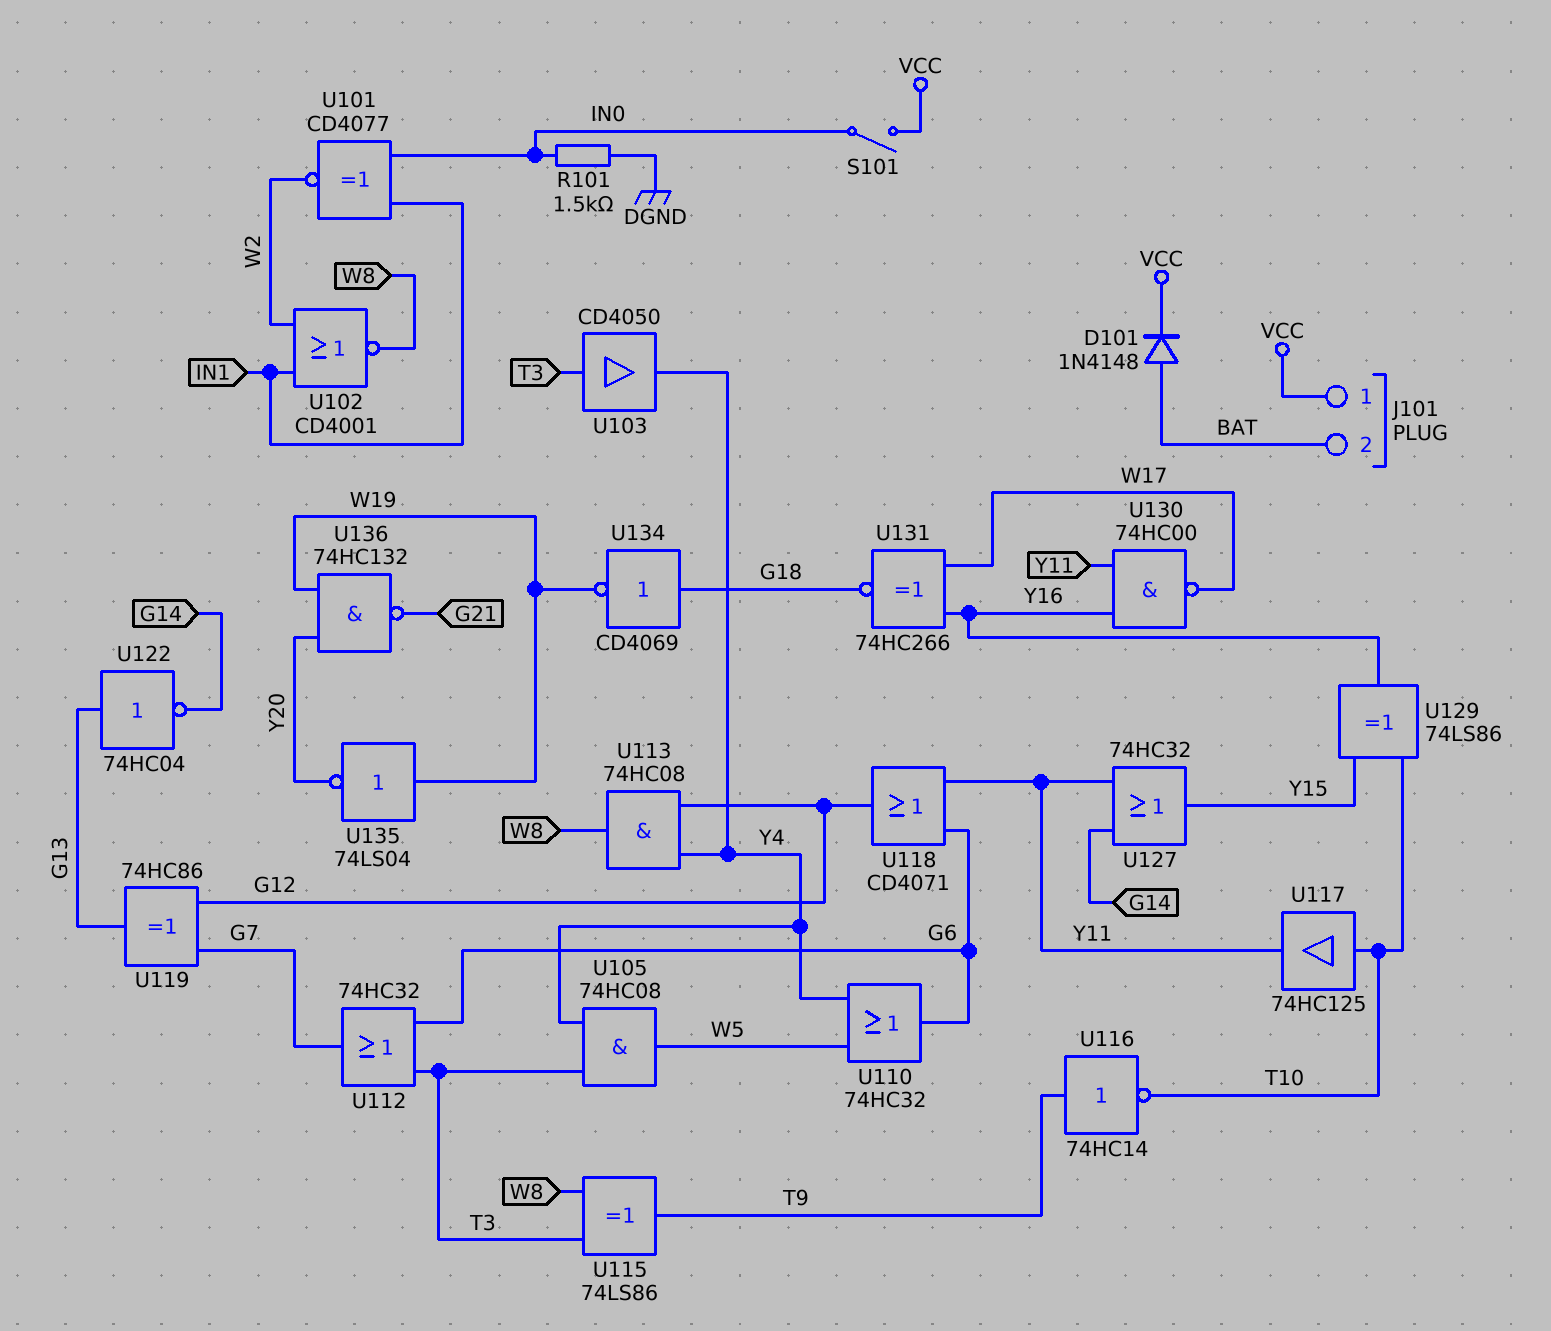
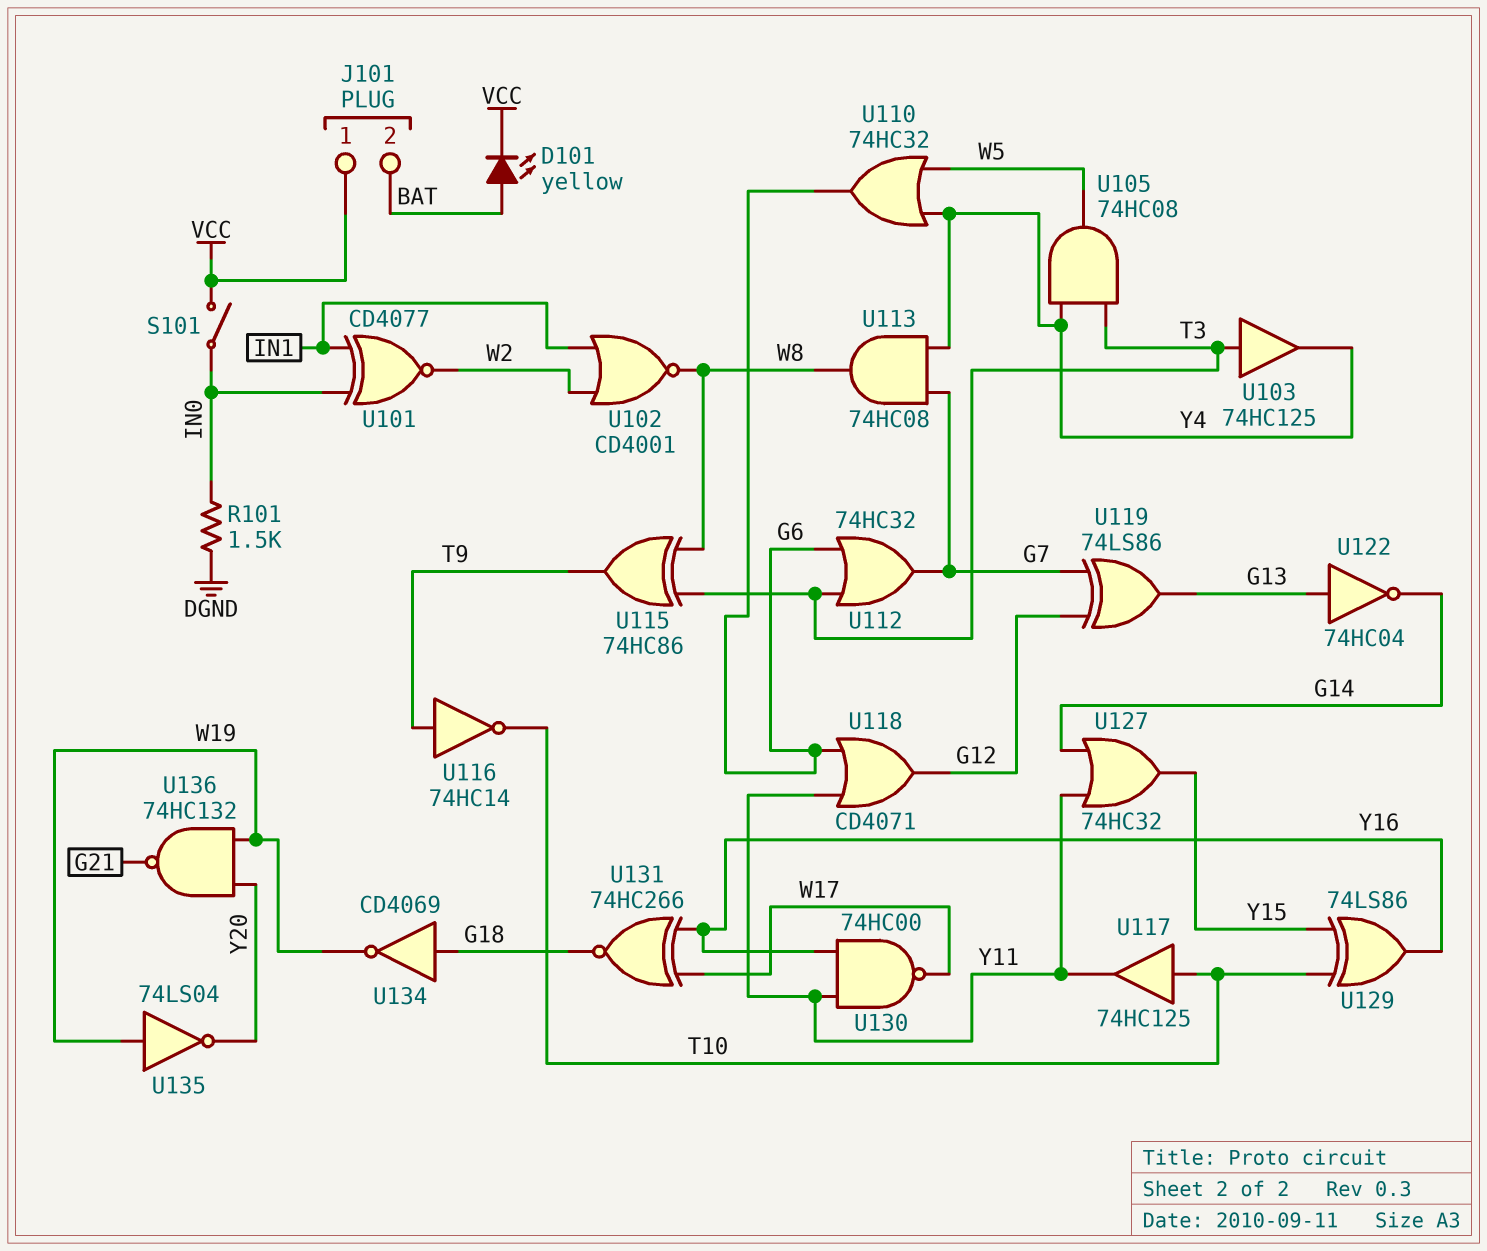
D101: diode 1N4148 (A BAT, K VCC) -> LED yellow (A BAT, K VCC)
U103: buffer CD4050 (in T3, out Y4) -> buffer 74HC125 (in T3, out Y4)
U113: AND 74HC08 (in G12, in Y4, out W8) -> AND 74HC08 (in G7, in Y4, out W8)
U115: XOR 74LS86 (in T3, in W8, out T9) -> XOR 74HC86 (in T3, in W8, out T9)
U119: XOR 74HC86 (in G7, in G12, out G13) -> XOR 74LS86 (in G7, in G12, out G13)

